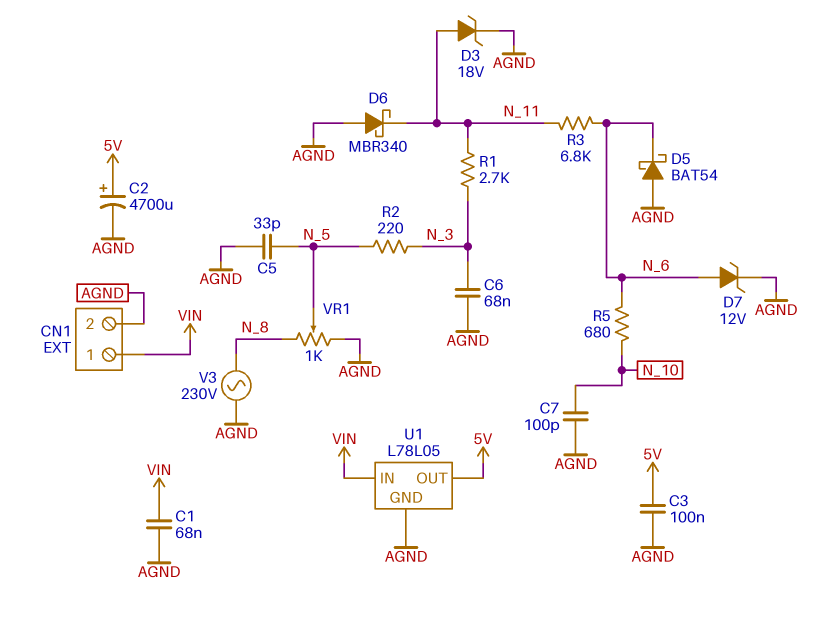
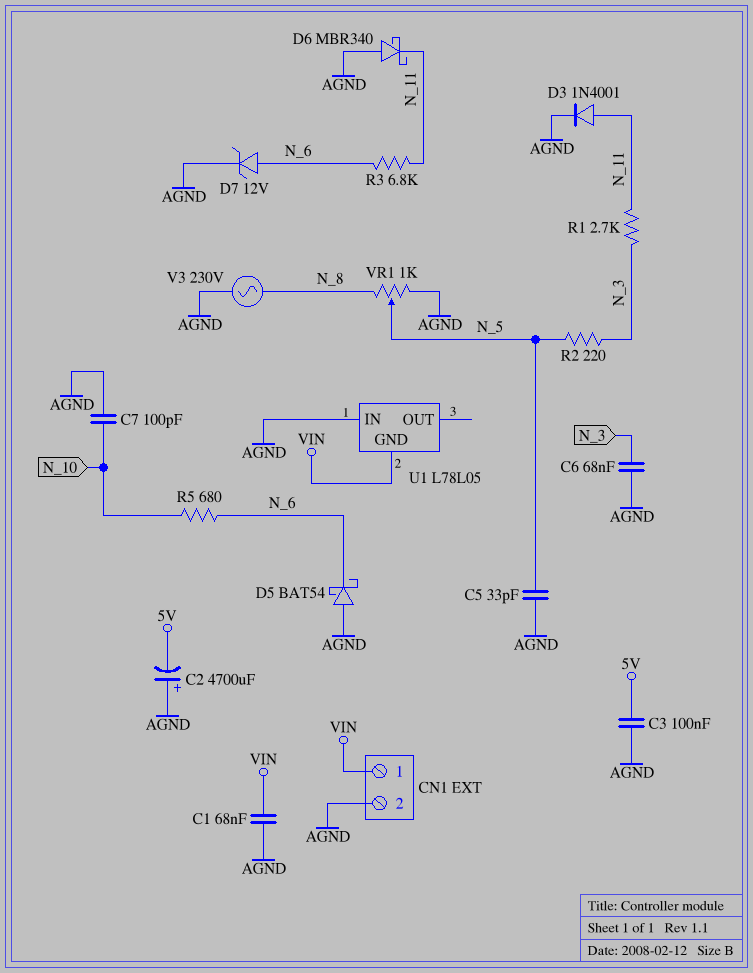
C2: 4700uF (plus 5V, minus AGND) -> 4700uF (plus AGND, minus 5V)
D3: zener 18V (A N_11, K AGND) -> diode 1N4001 (A N_11, K AGND)
U1 pin GND: AGND -> VIN
U1 pin IN: VIN -> AGND
U1 pin OUT: 5V -> none

